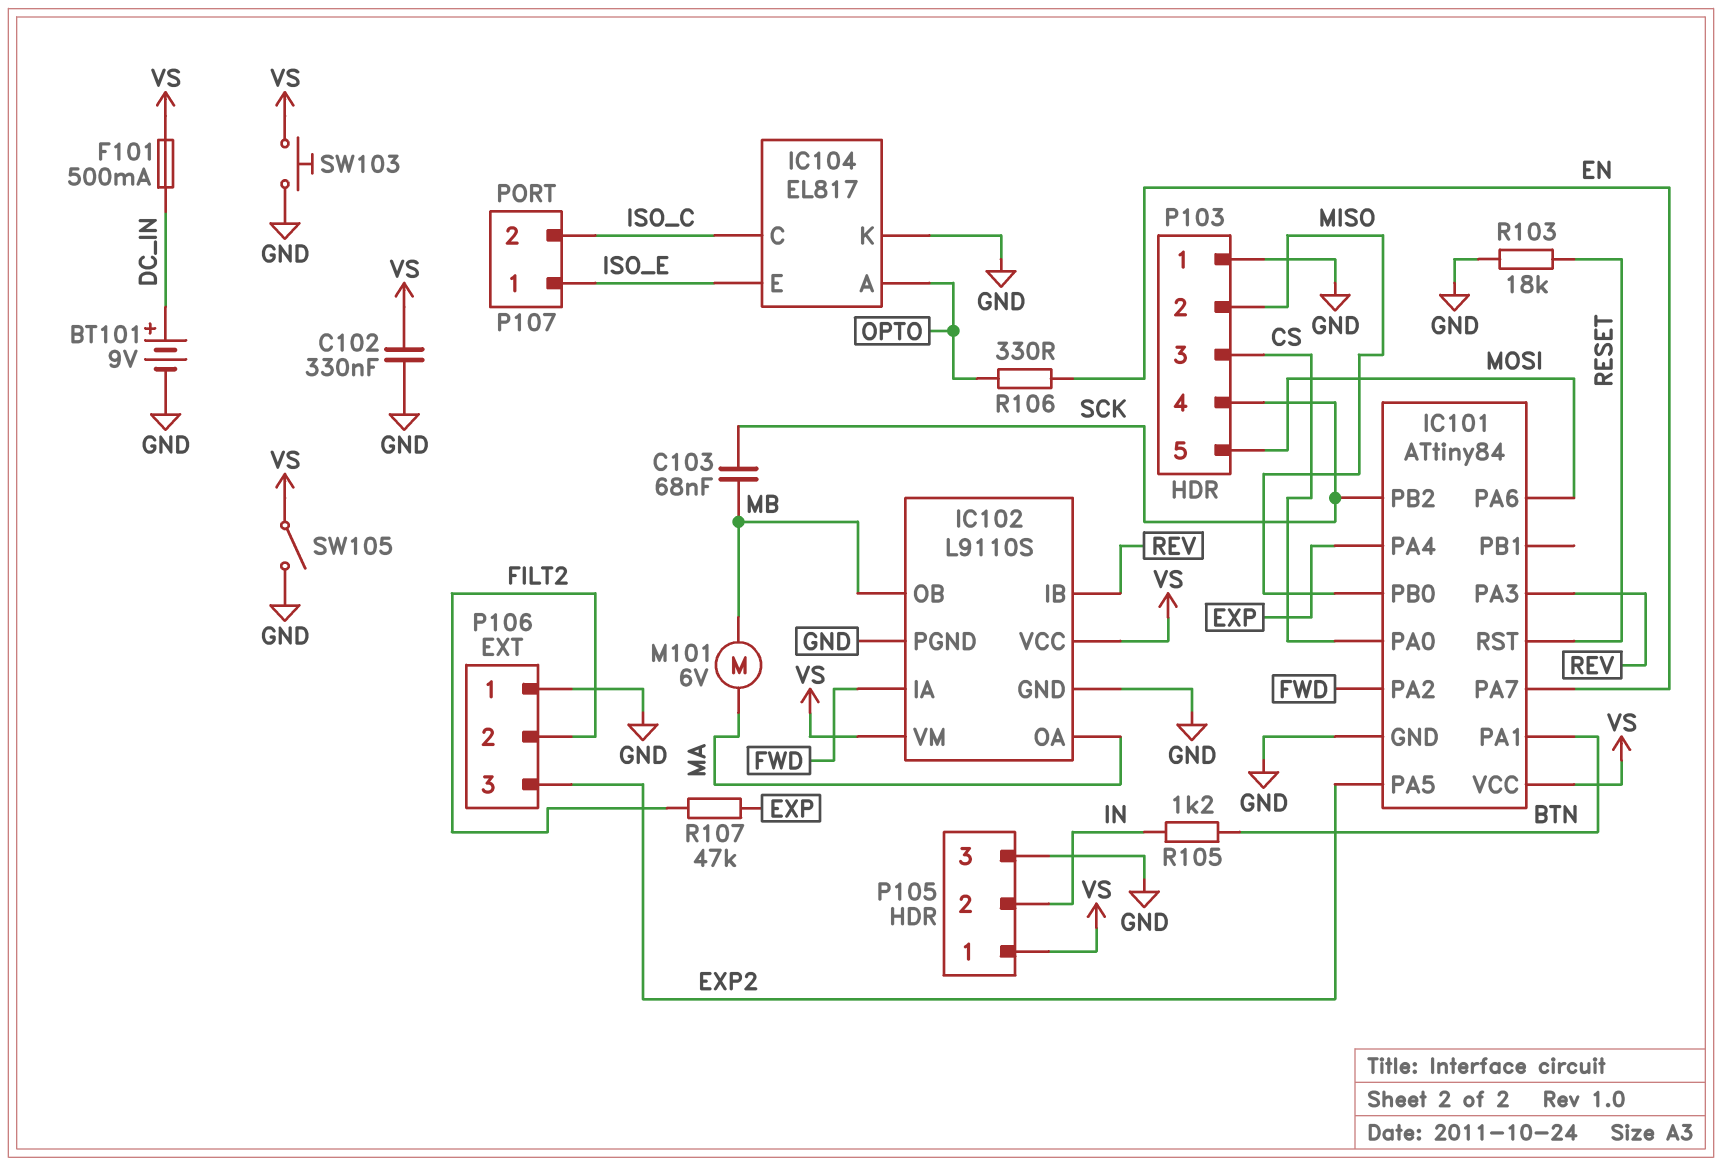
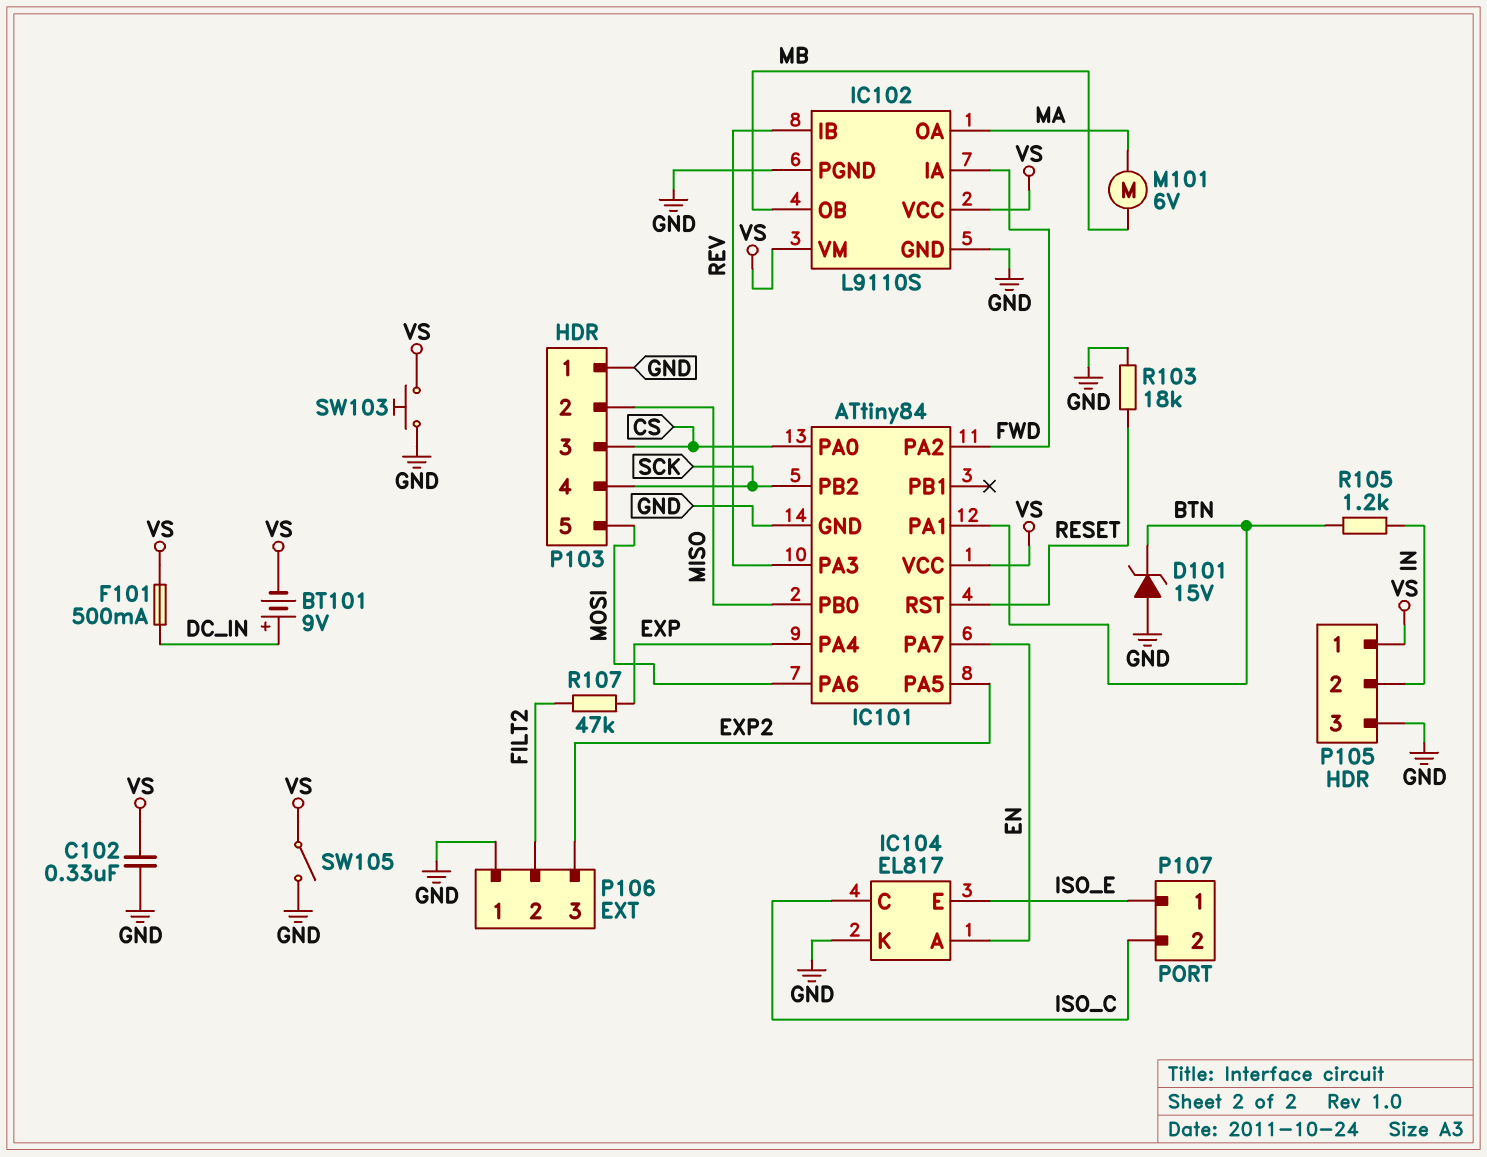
BT101: 9V (plus DC_IN, minus GND) -> 9V (plus DC_IN, minus VS)
C103: 68nF (MB, SCK) -> none
D101: none -> zener 15V (A GND, K BTN)
IC104 pin A: OPTO -> EN
R106: 330 (EN, OPTO) -> none

